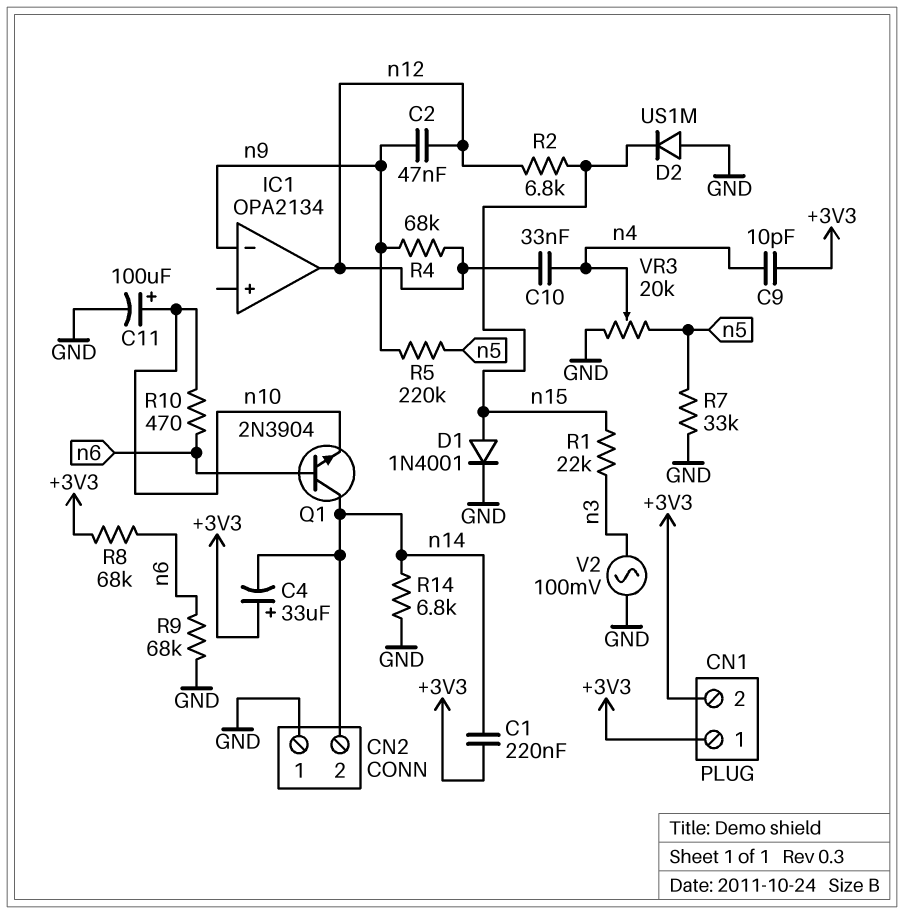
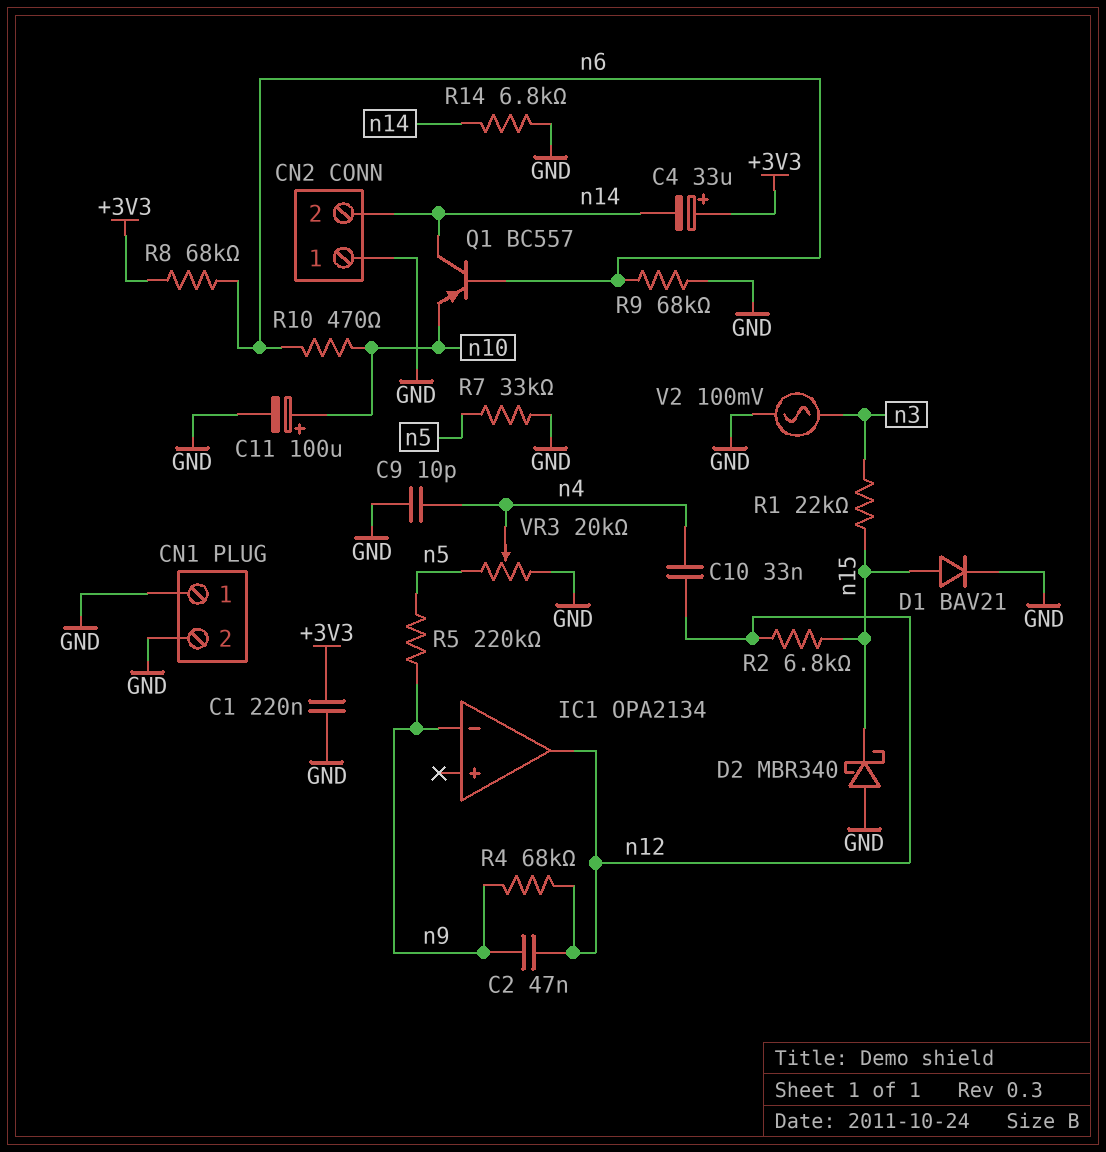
C1: 220nF (+3V3, n14) -> 220nF (+3V3, GND)
C9: 10pF (+3V3, n4) -> 10pF (GND, n4)
CN1 pin 1: +3V3 -> GND
CN1 pin 2: +3V3 -> GND
D1: diode 1N4001 (A n15, K GND) -> diode BAV21 (A n15, K GND)
D2: diode US1M (A GND, K n15) -> schottky MBR340 (A GND, K n15)
Q1: NPN 2N3904 (B n6, C n14, E n10) -> PNP BC557 (B n6, C n14, E n10)

